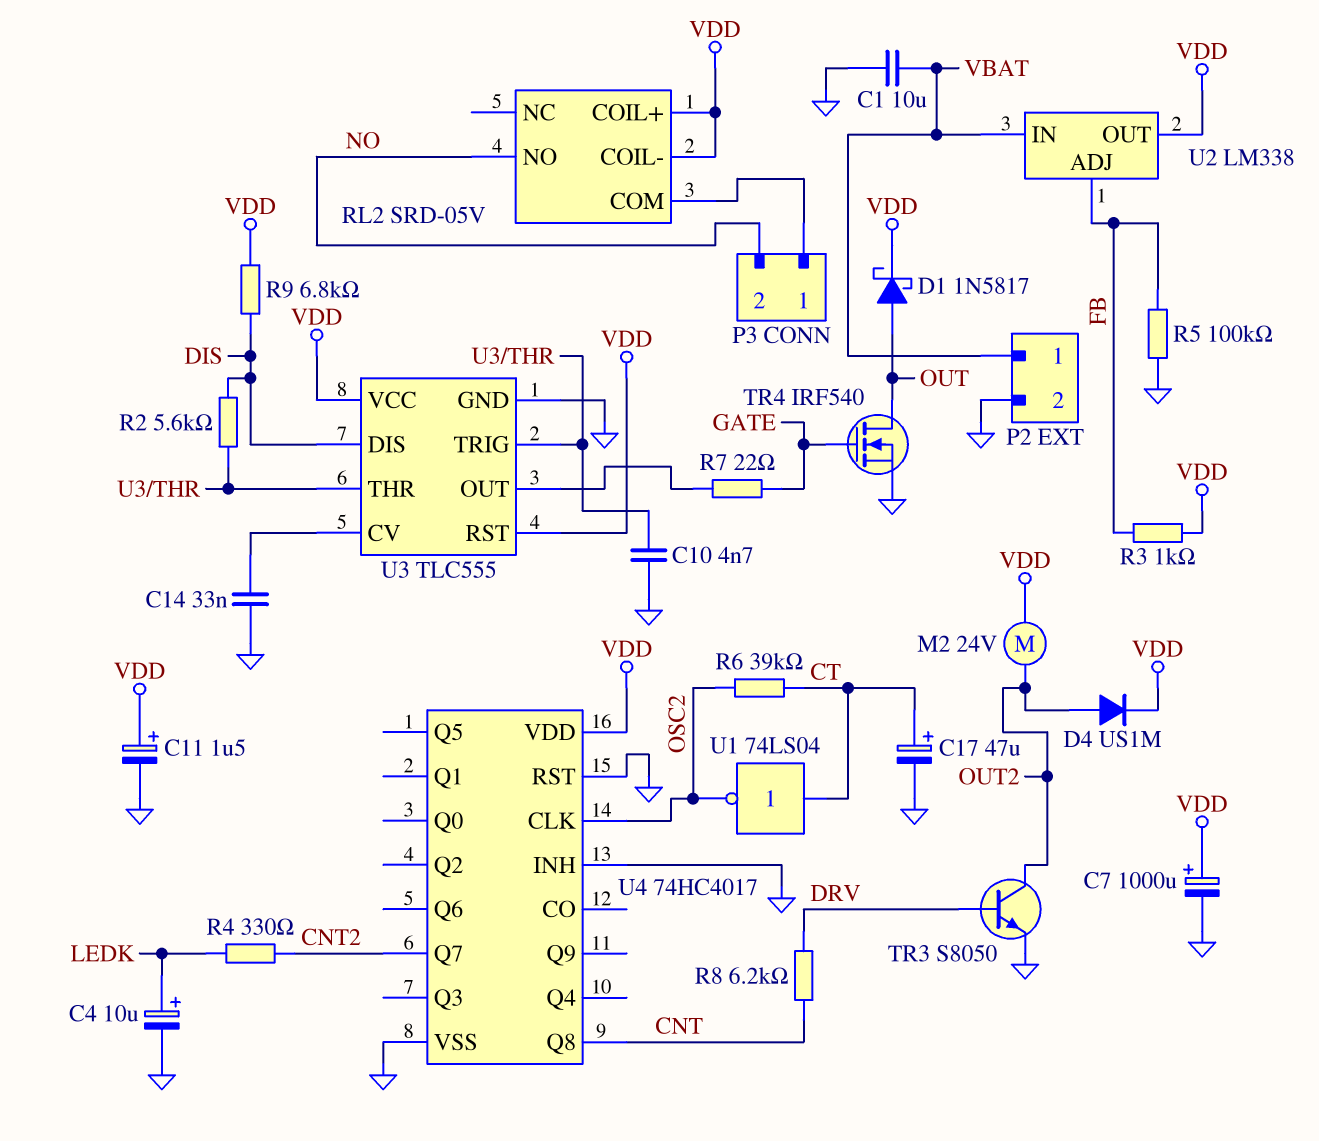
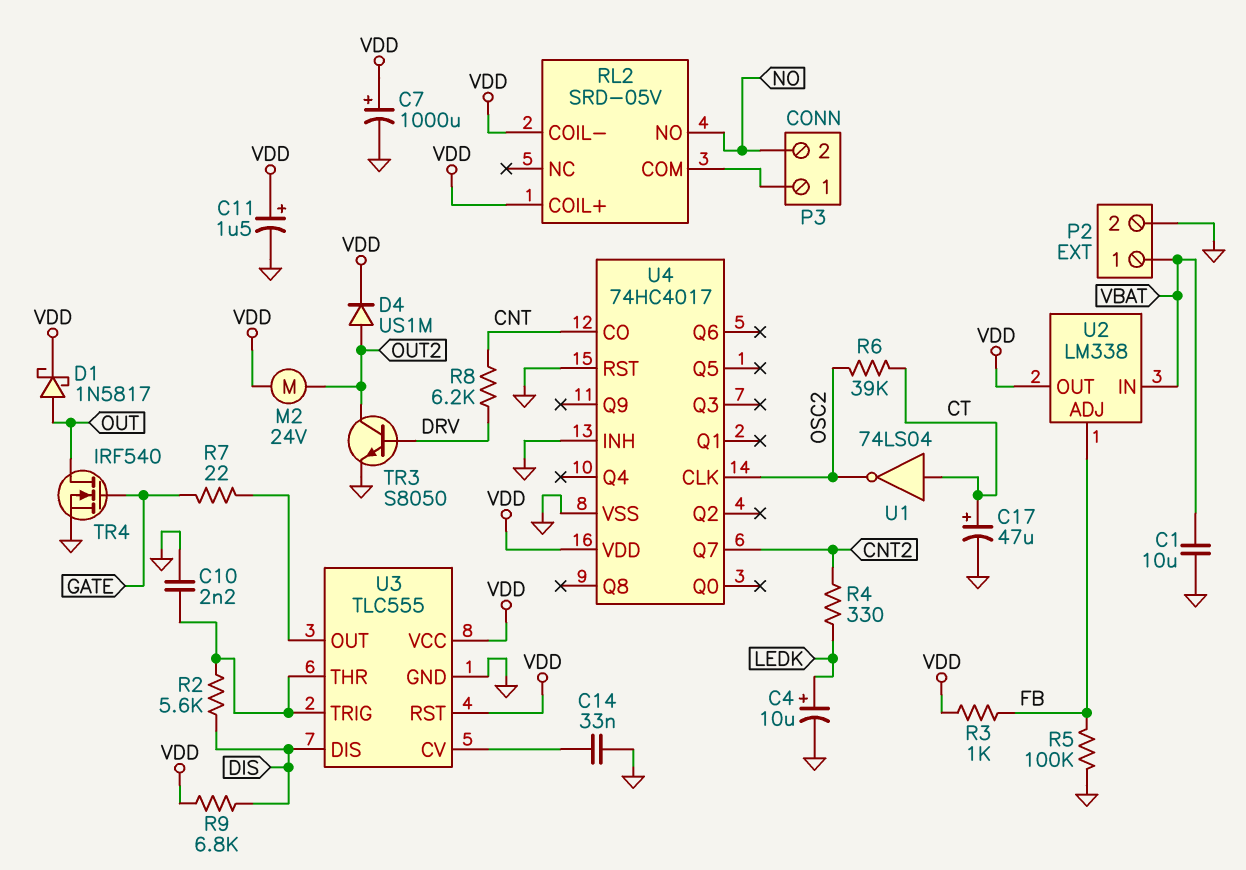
C10: 4.7nF (GND, U3/THR) -> 2.2nF (GND, U3/THR)
U4 pin CO: none -> CNT
U4 pin Q8: CNT -> none

